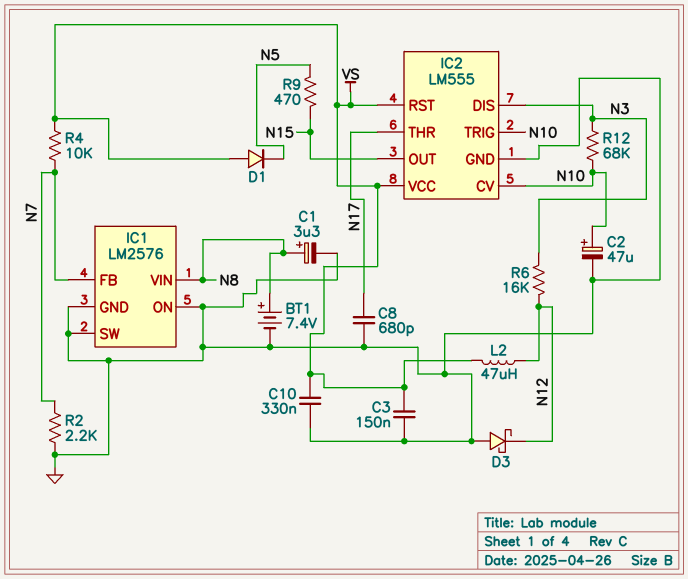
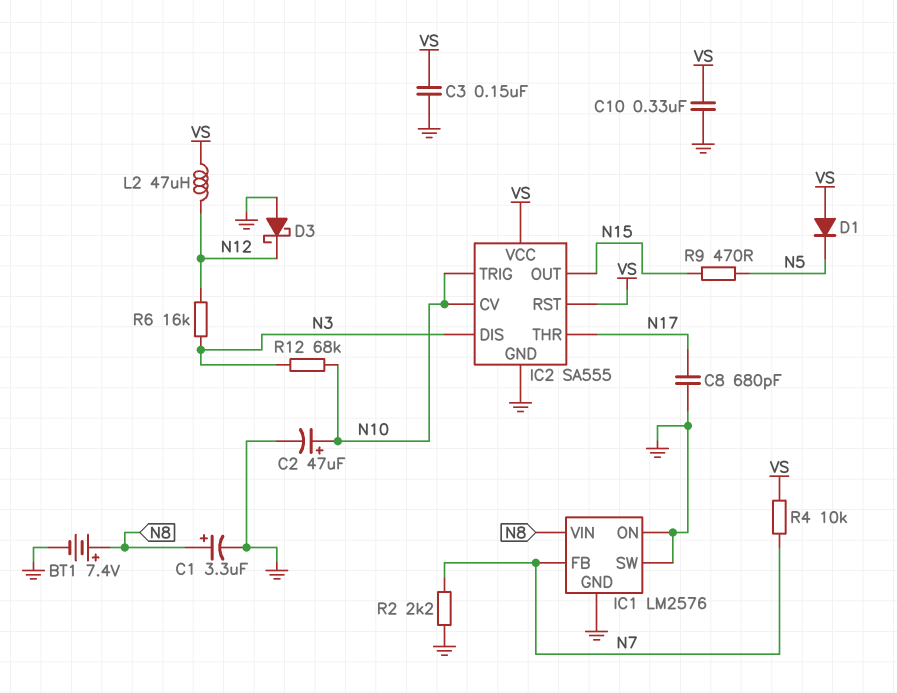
IC2: LM555 -> SA555

